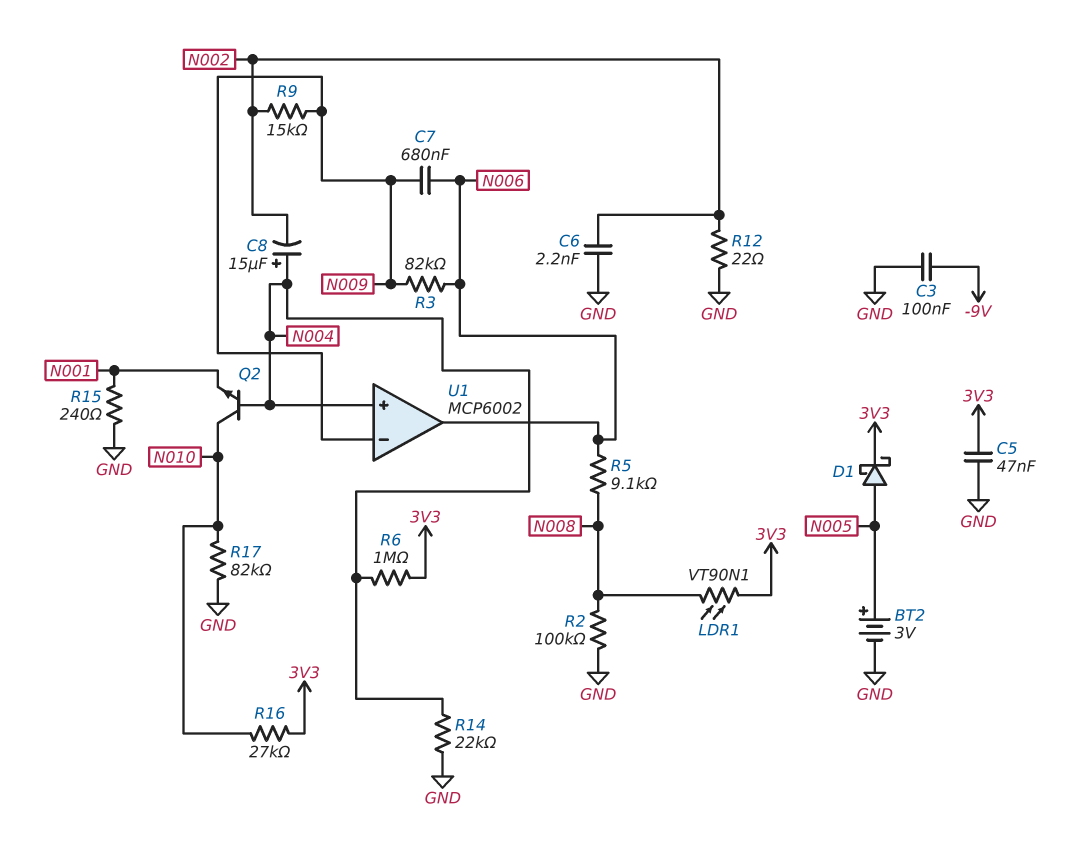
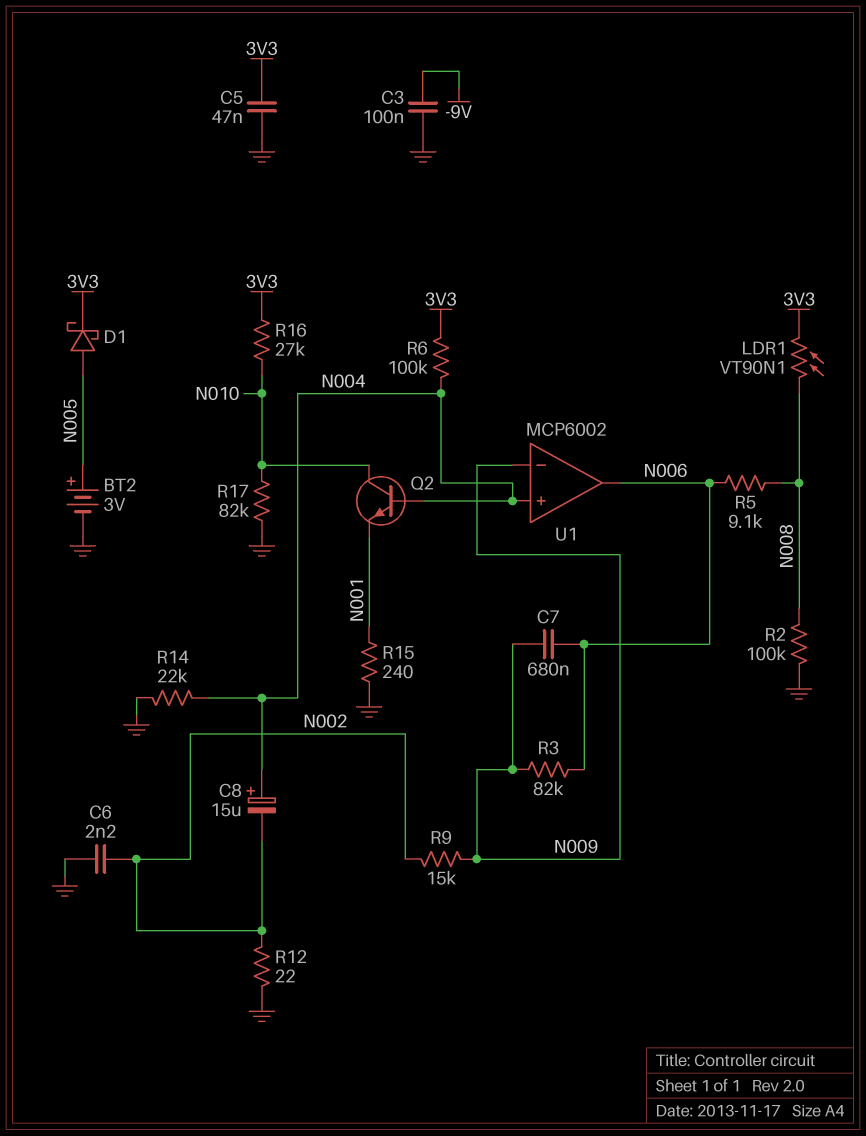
R6: 1M (3V3, N004) -> 100k (3V3, N004)

